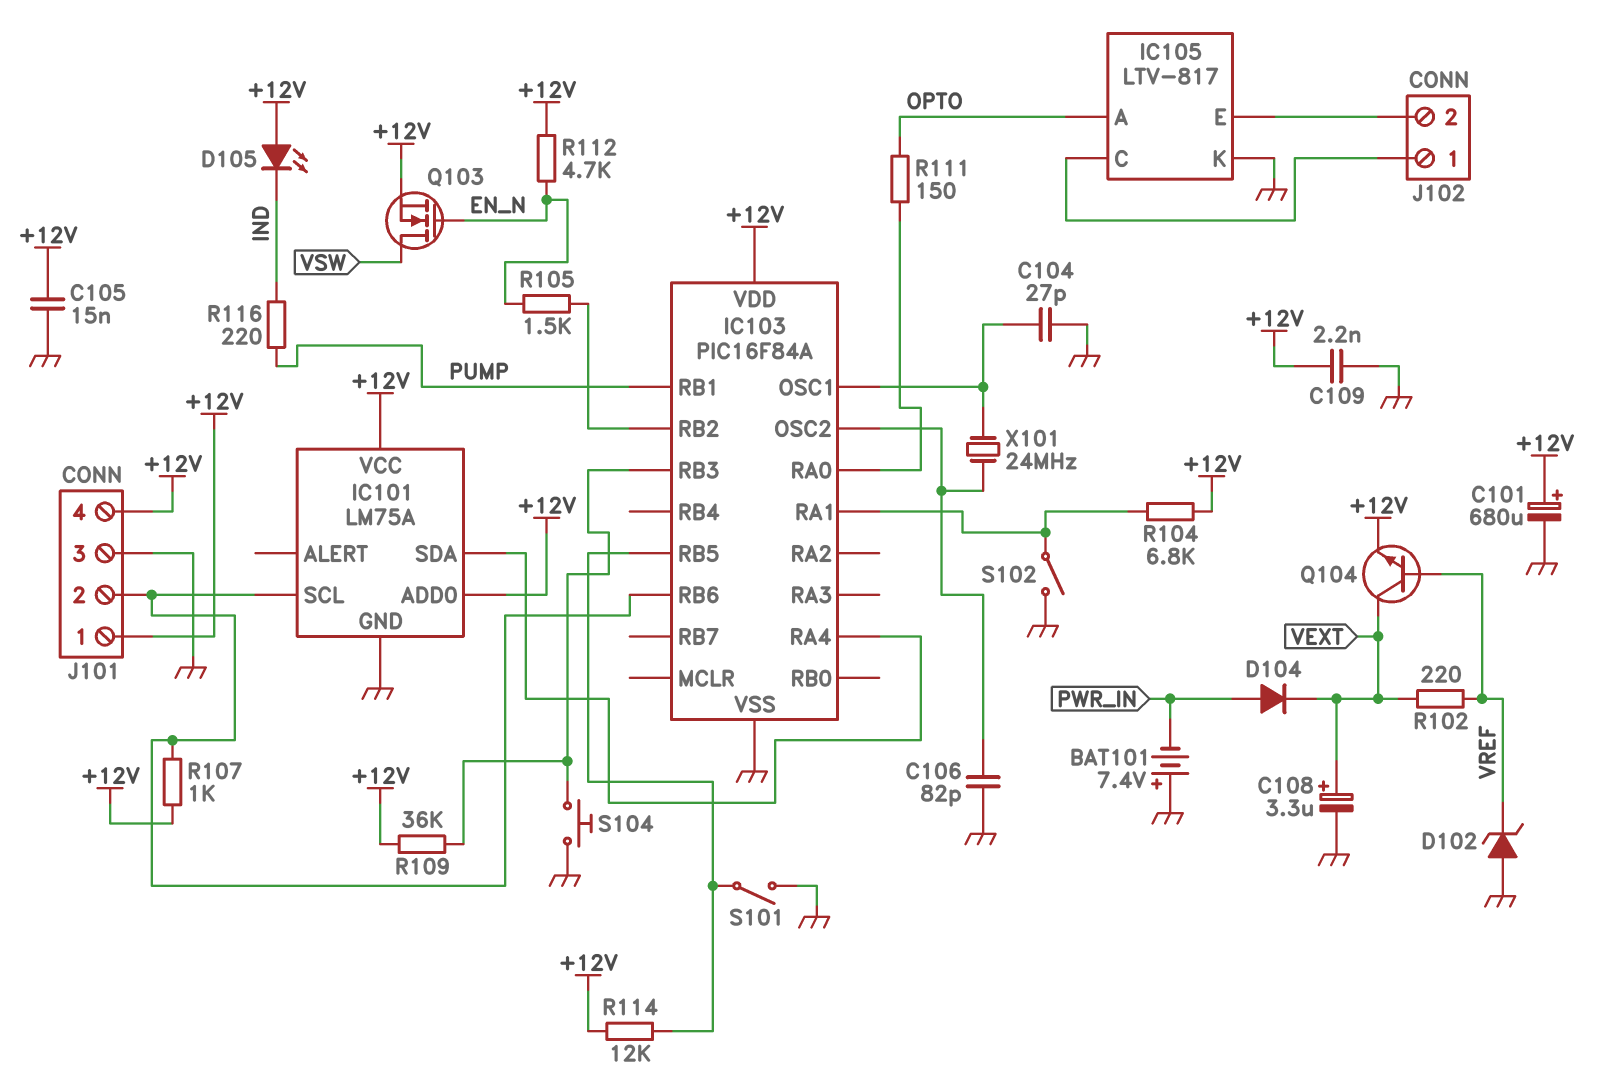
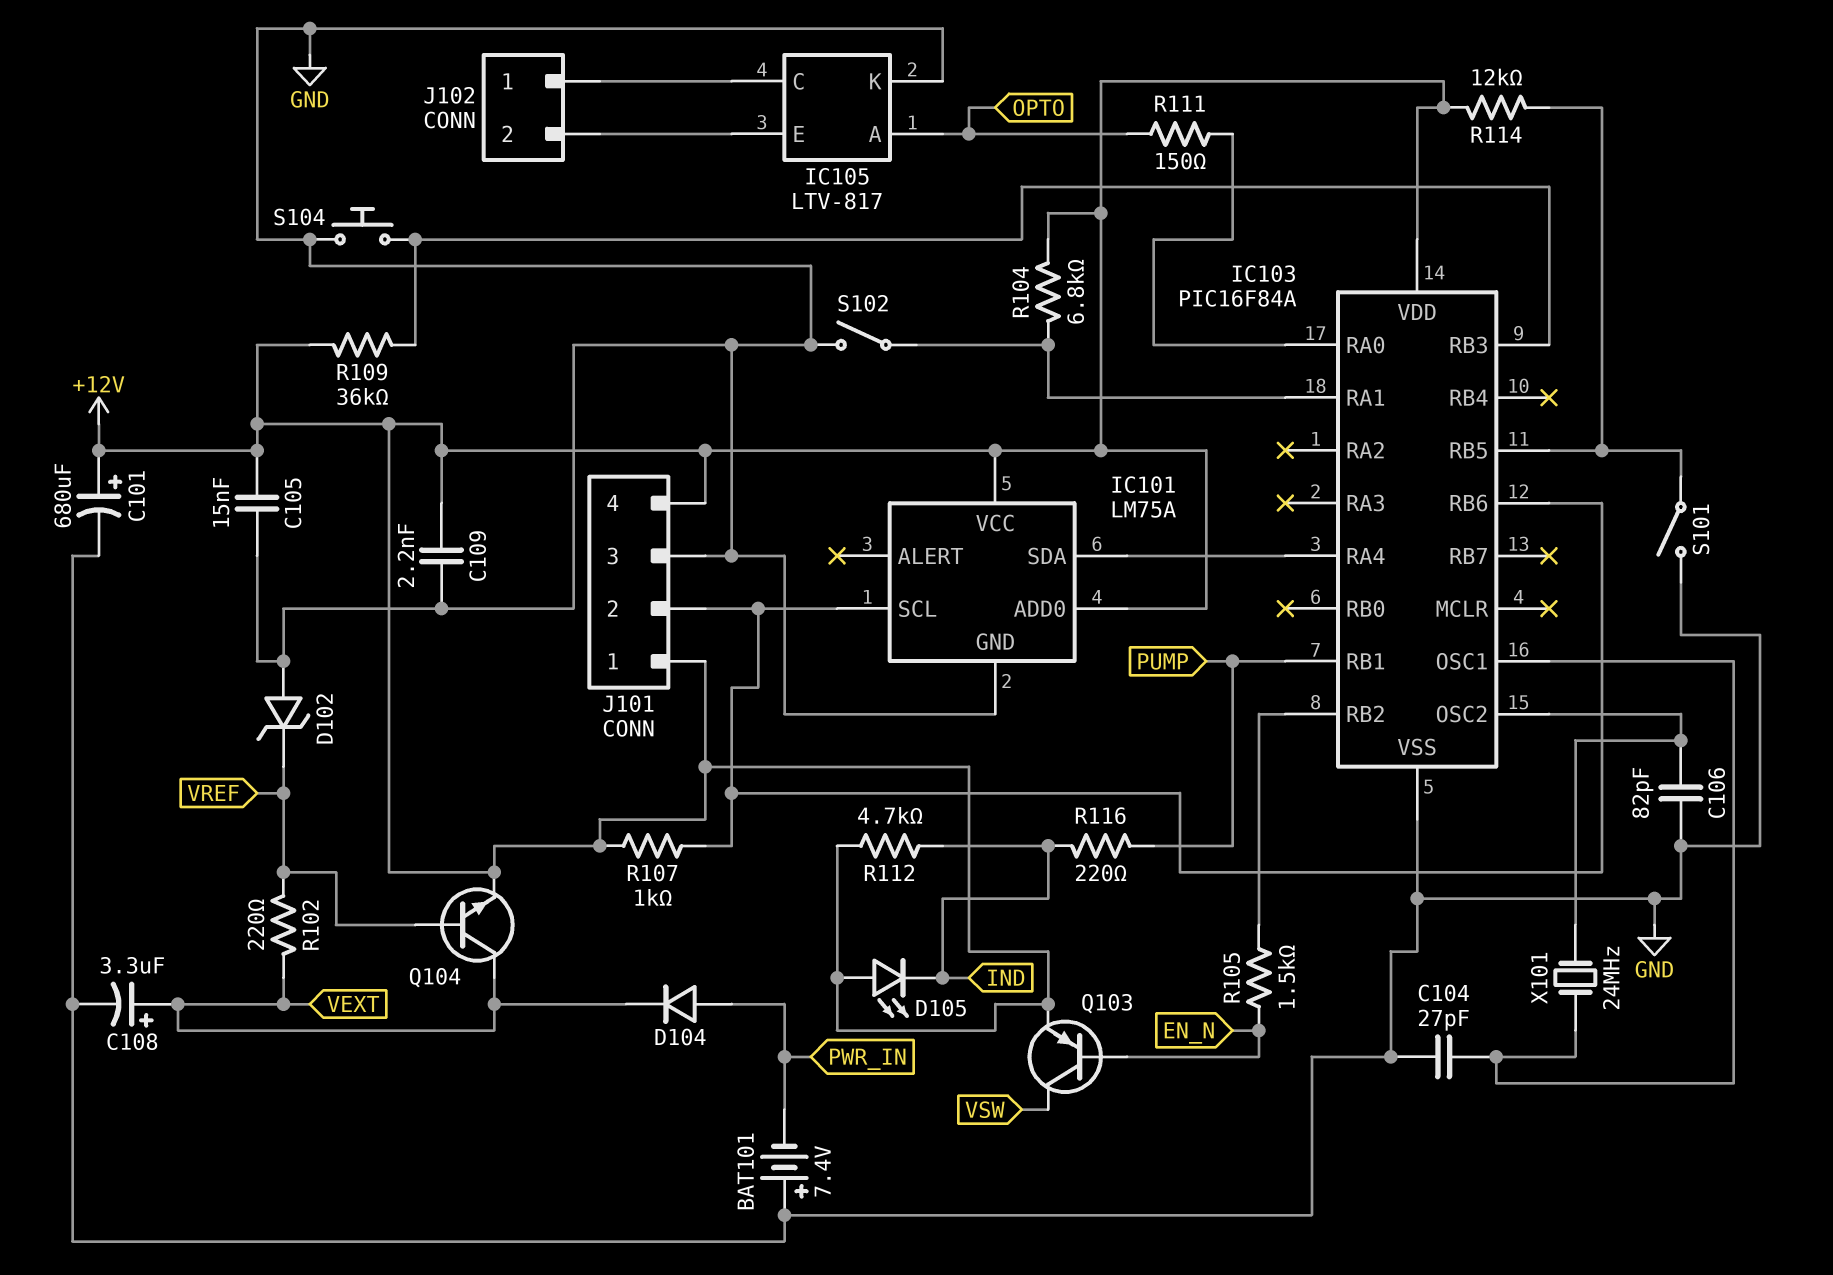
Q103: NMOS (G EN_N, D VSW, S +12V) -> PNP (B EN_N, C VSW, E +12V)
R112: 4.7k (+12V, EN_N) -> 4.7k (+12V, IND)

